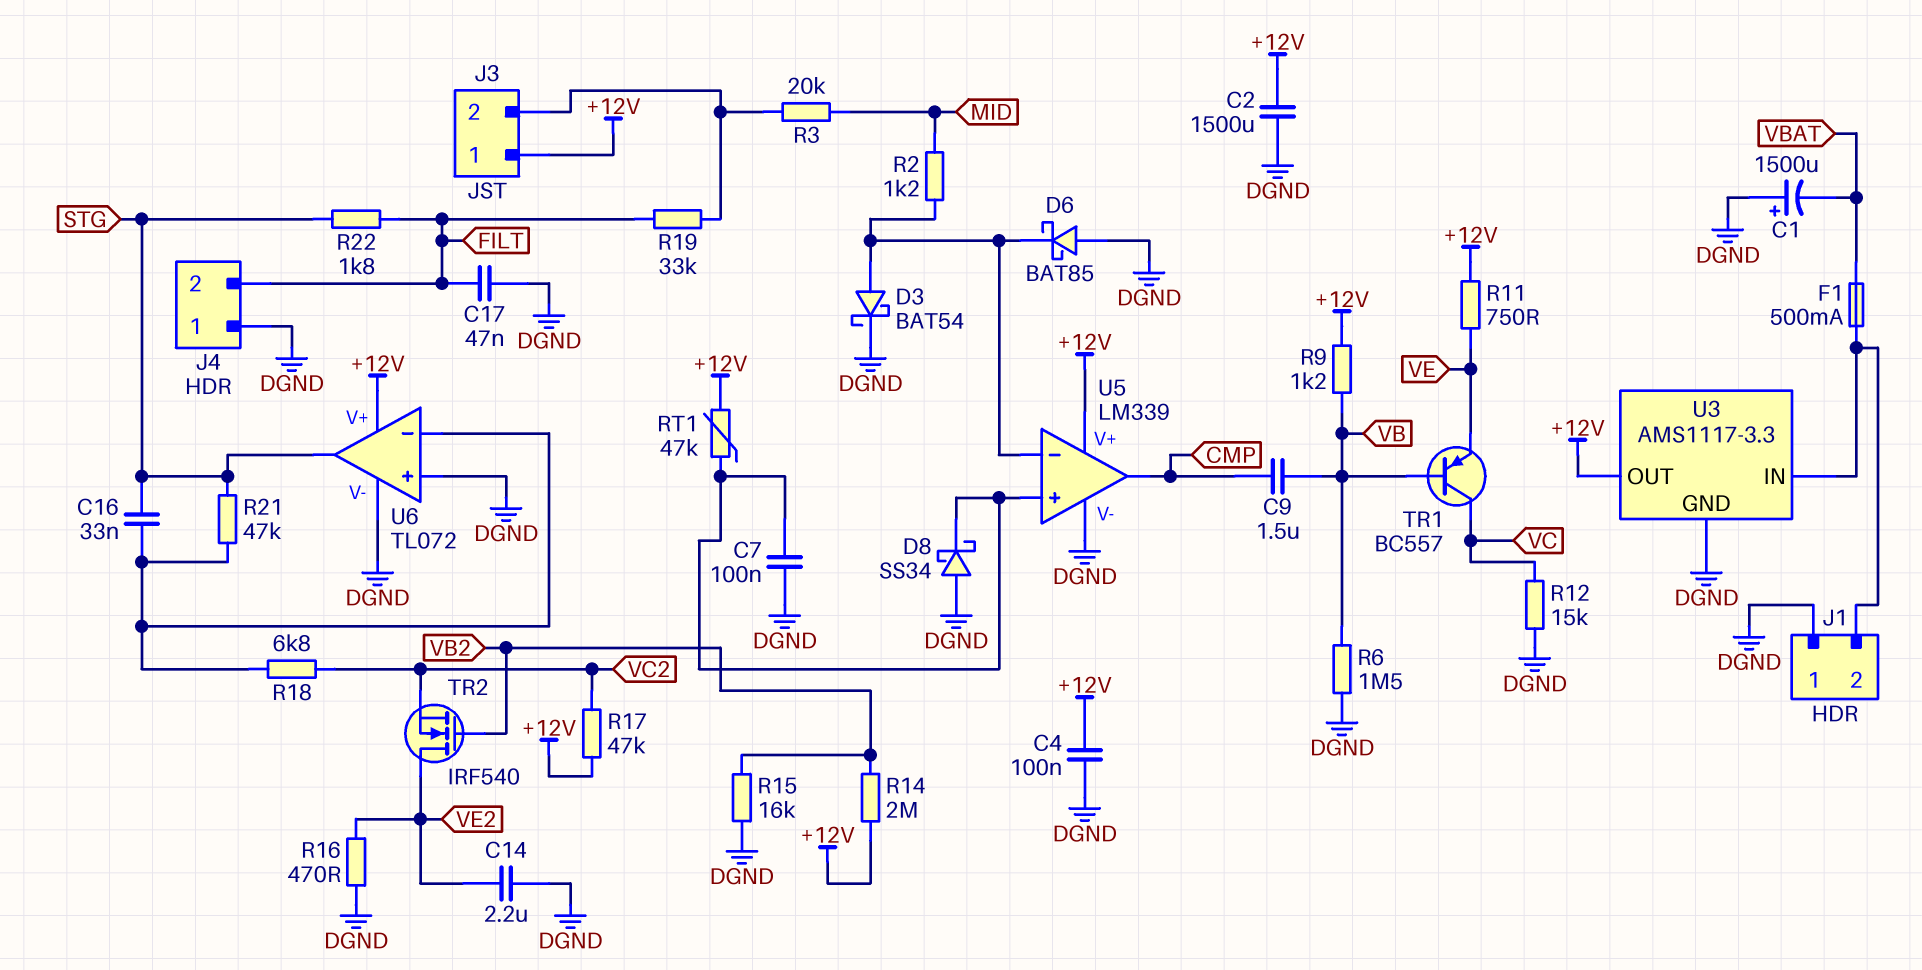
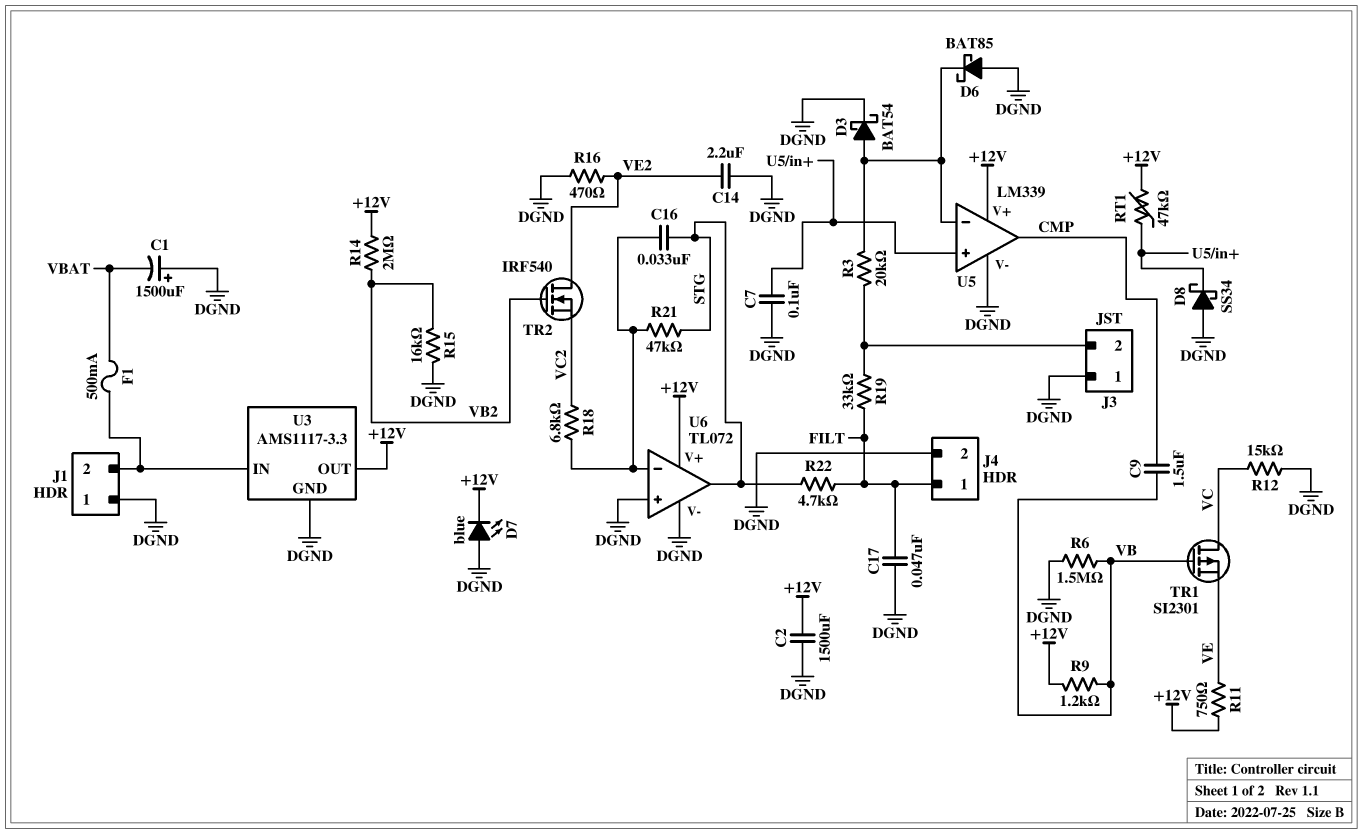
C4: 100nF (+12V, DGND) -> none
D7: none -> LED blue (A DGND, K +12V)
J3 pin 1: +12V -> DGND
J4 pin 1: DGND -> FILT
J4 pin 2: FILT -> DGND
R2: 1.2k (MID, U5/in-) -> none
R3: 20k (J3/2, MID) -> 20k (J3/2, U5/in-)
R17: 47k (+12V, VC2) -> none
R22: 1.8k (FILT, STG) -> 4.7k (FILT, STG)
TR1: PNP BC557 (B VB, C VC, E VE) -> PMOS SI2301 (G VB, D VC, S VE)

